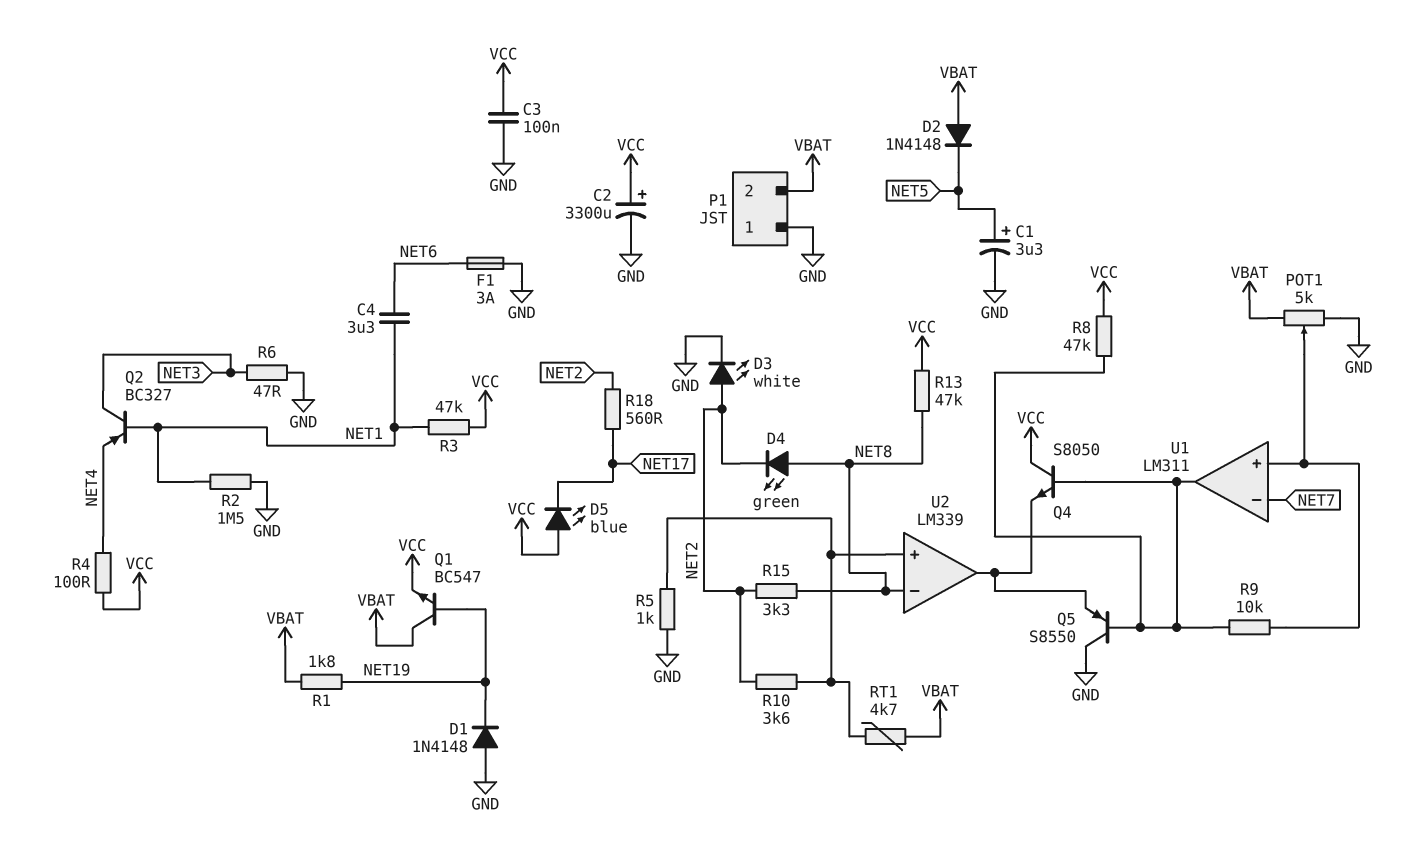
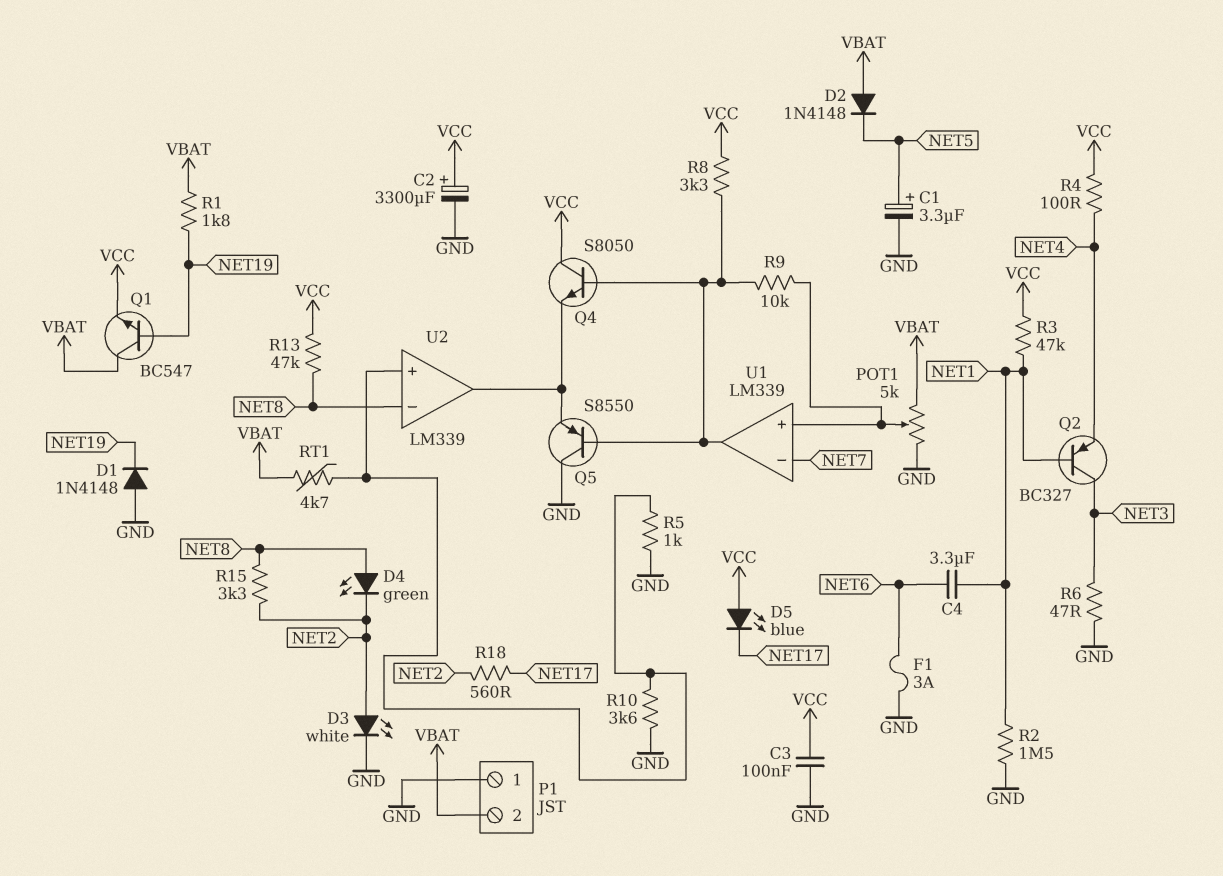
R8: 47k (U1/out, VCC) -> 3.3k (U1/out, VCC)
R10: 3.6k (NET2, U2/in+) -> 3.6k (GND, U2/in+)
U1: LM311 -> LM339

